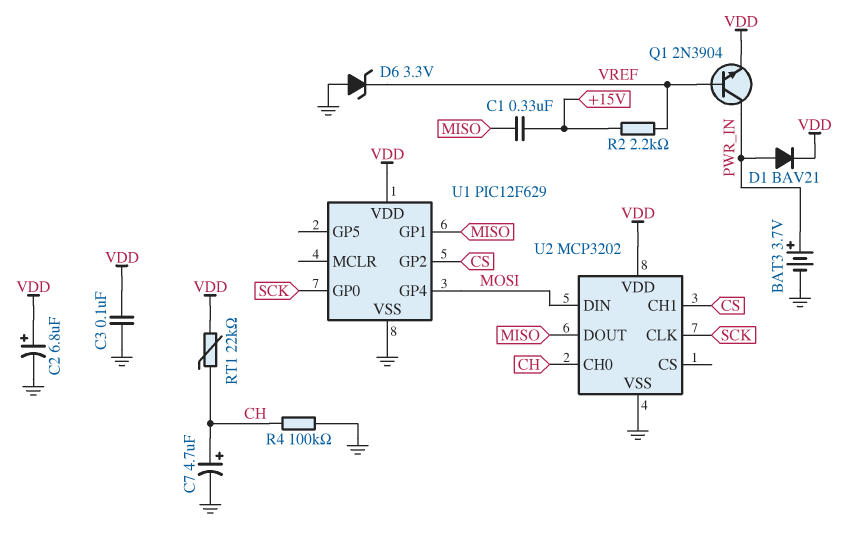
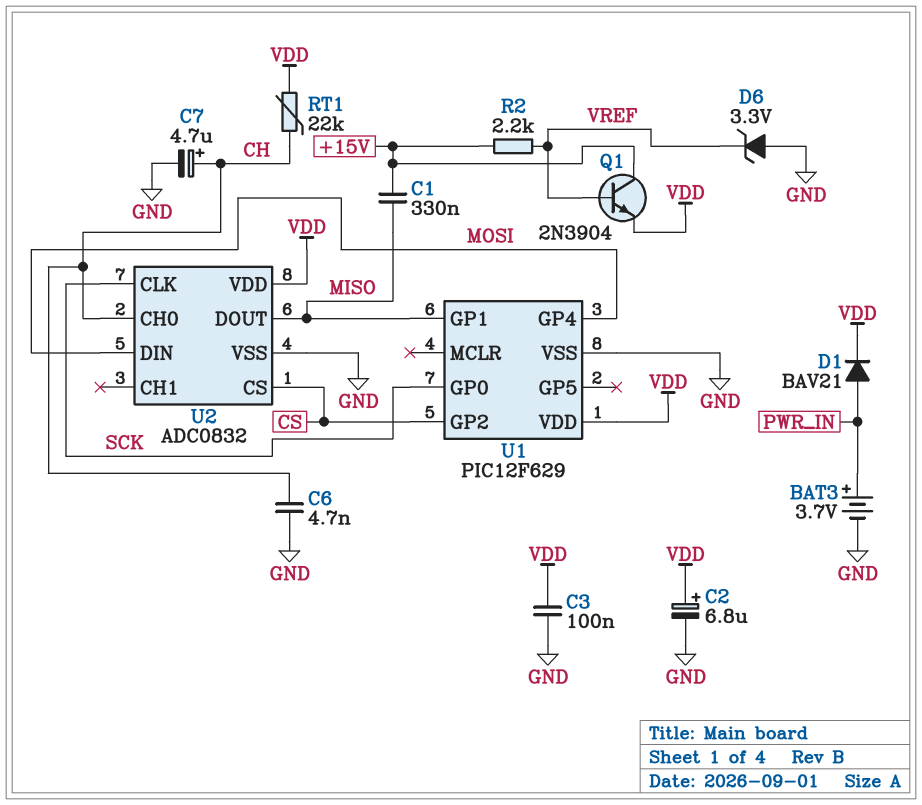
C6: none -> 4.7nF (CH, GND)
Q1: NPN 2N3904 (B VREF, C PWR_IN, E VDD) -> NPN 2N3904 (B VREF, C +15V, E VDD)
R4: 100k (CH, GND) -> none
U2: MCP3202 -> ADC0832
U2 pin CH1: CS -> none
U2 pin CS: none -> CS

